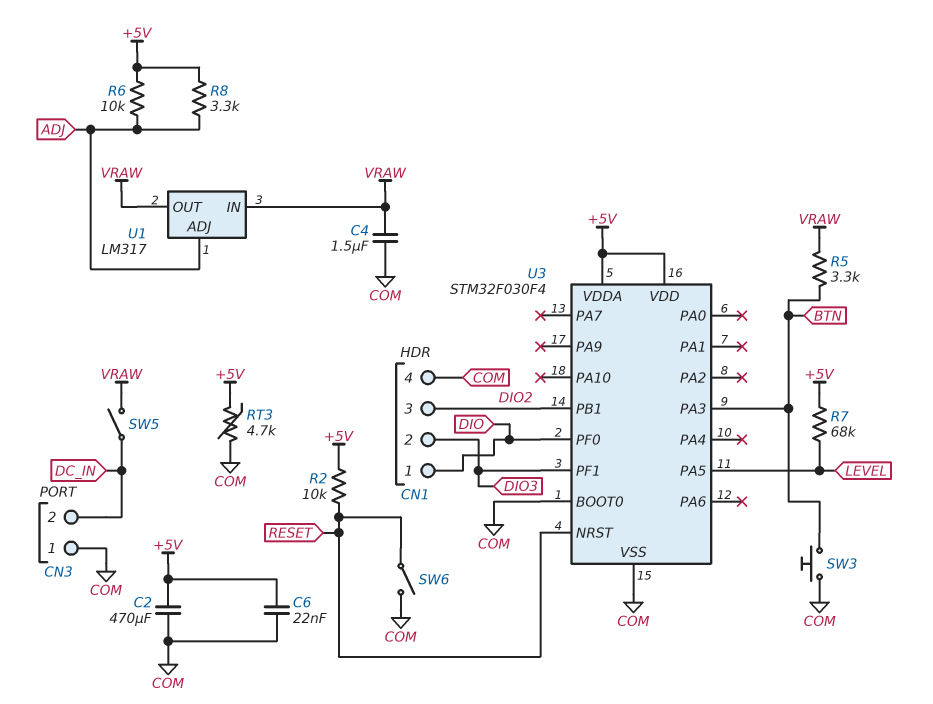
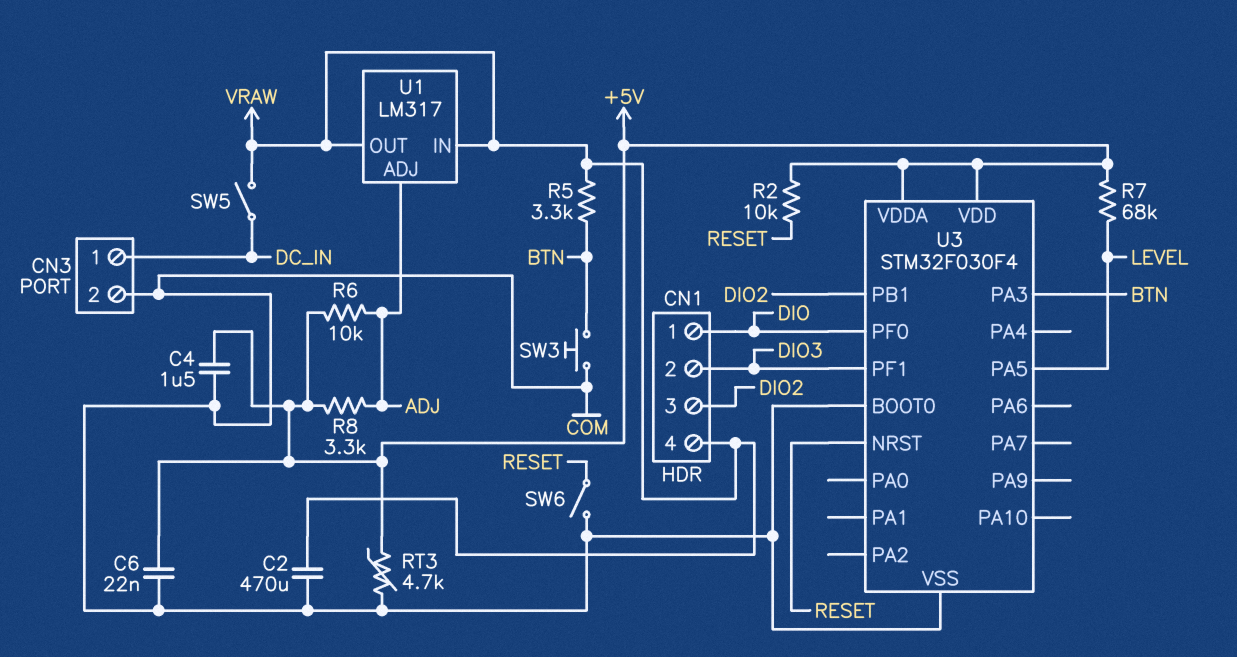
C2: 470uF (+5V, COM) -> 470uF (COM, VRAW)
C4: 1.5uF (COM, VRAW) -> 1.5uF (+5V, COM)
CN1 pin 4: COM -> VRAW
CN3 pin 1: COM -> DC_IN
CN3 pin 2: DC_IN -> COM

